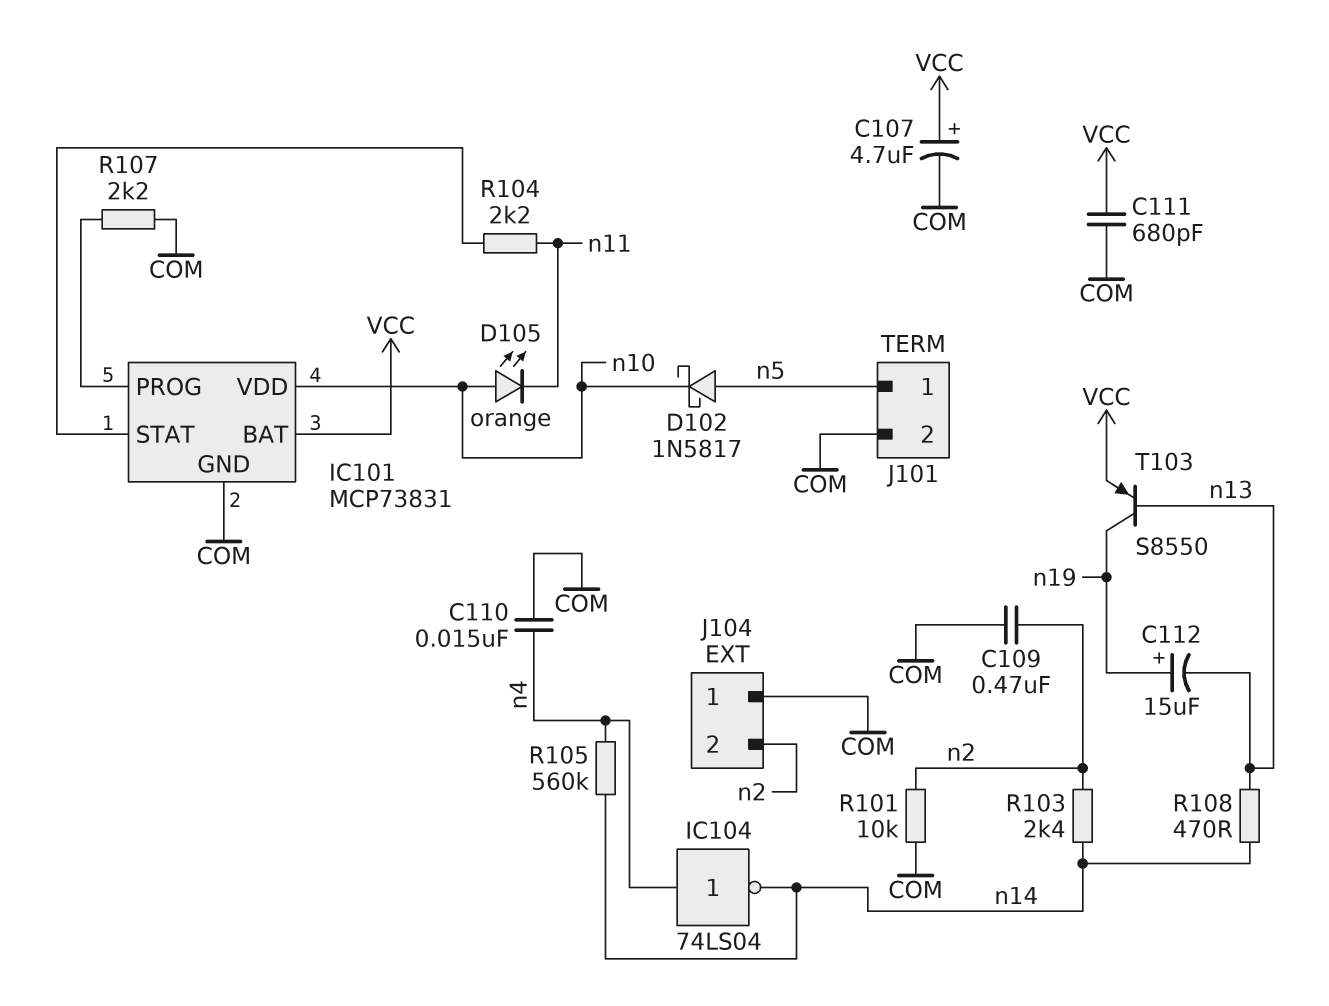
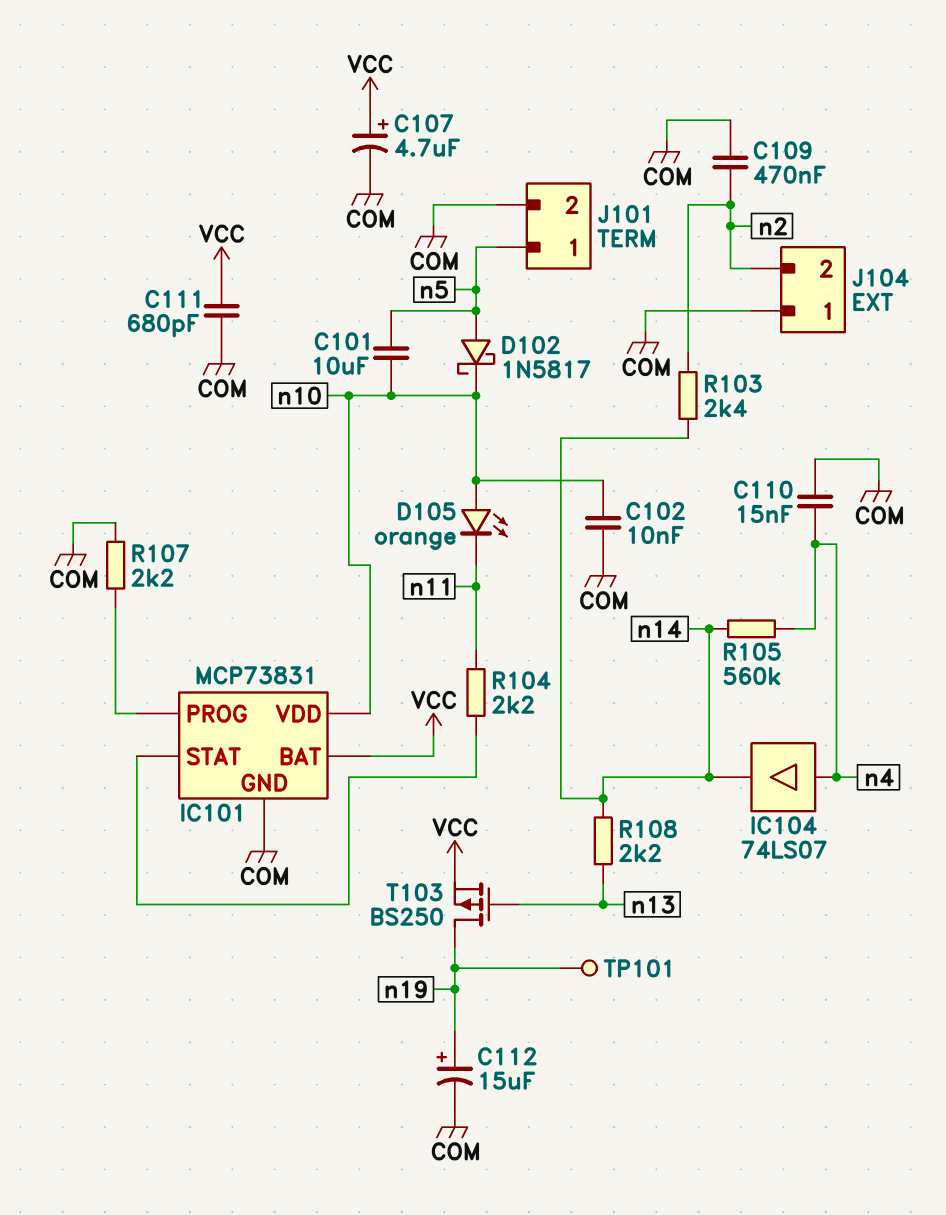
C101: none -> 10uF (n5, n10)
C102: none -> 10nF (COM, n10)
C112: 15uF (plus n19, minus n13) -> 15uF (plus n19, minus COM)
IC104: NOT 74LS04 (in n4, out n14) -> buffer 74LS07 (in n4, out n14)
R101: 10k (COM, n2) -> none
R108: 470 (n13, n14) -> 2.2k (n13, n14)
T103: PNP S8550 (B n13, C n19, E VCC) -> PMOS BS250 (G n13, D n19, S VCC)
TP101: none -> test point (n19)

